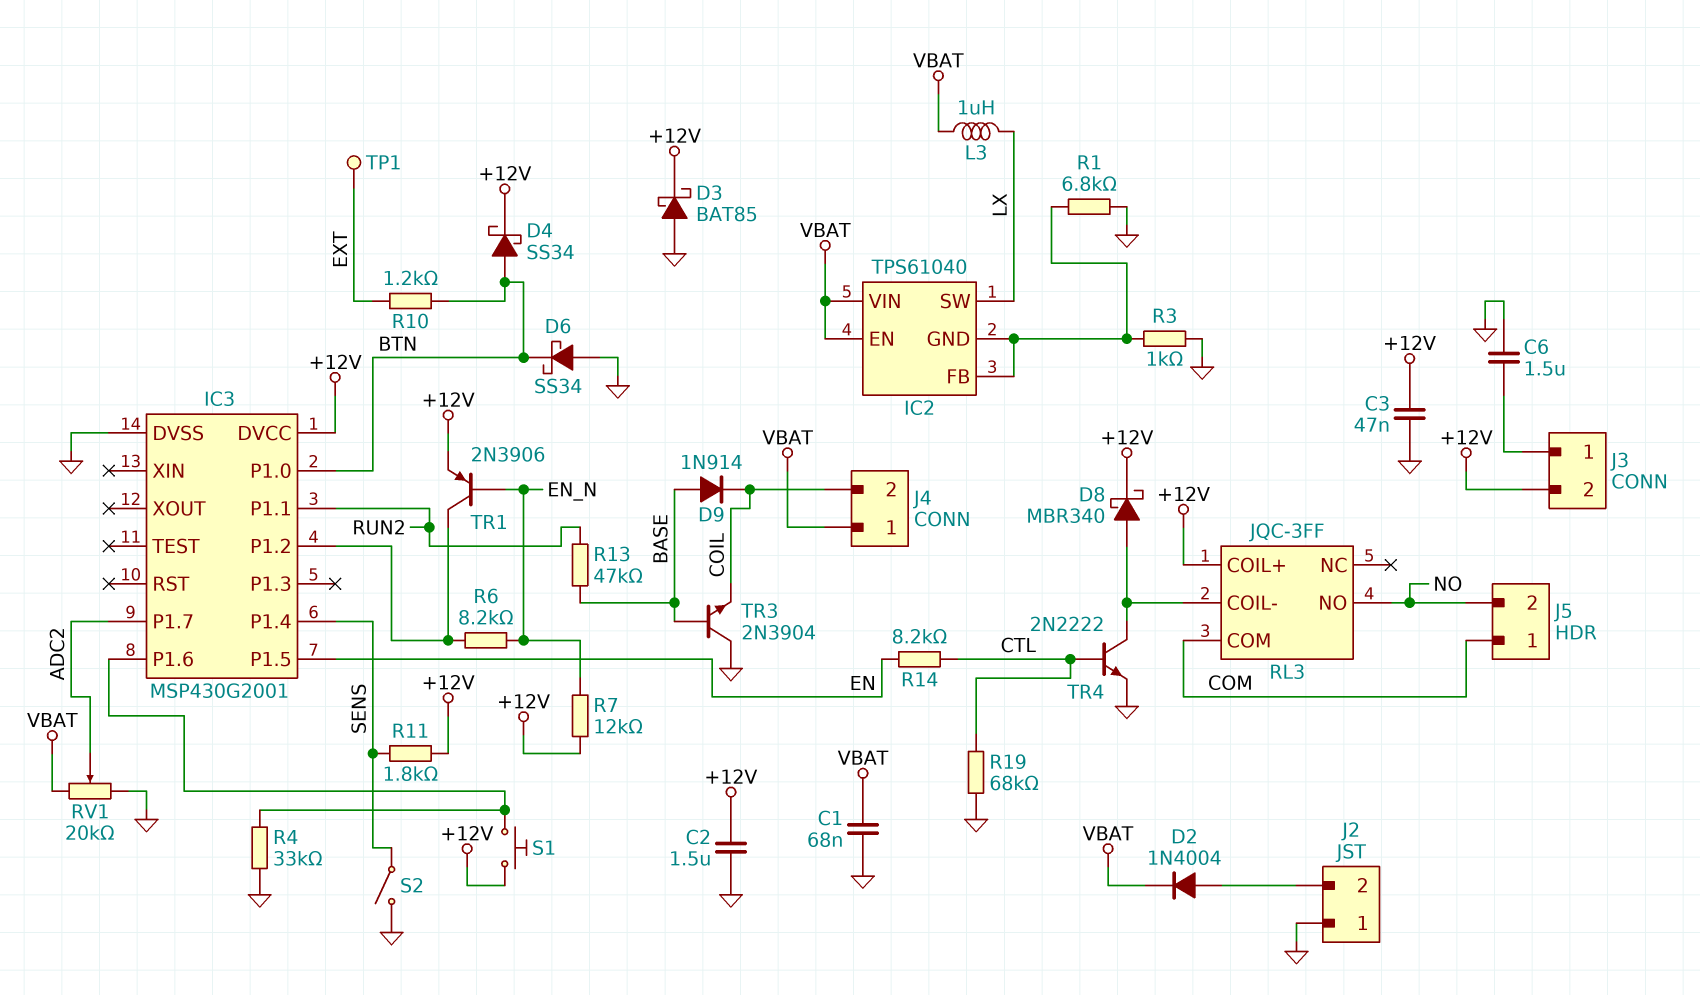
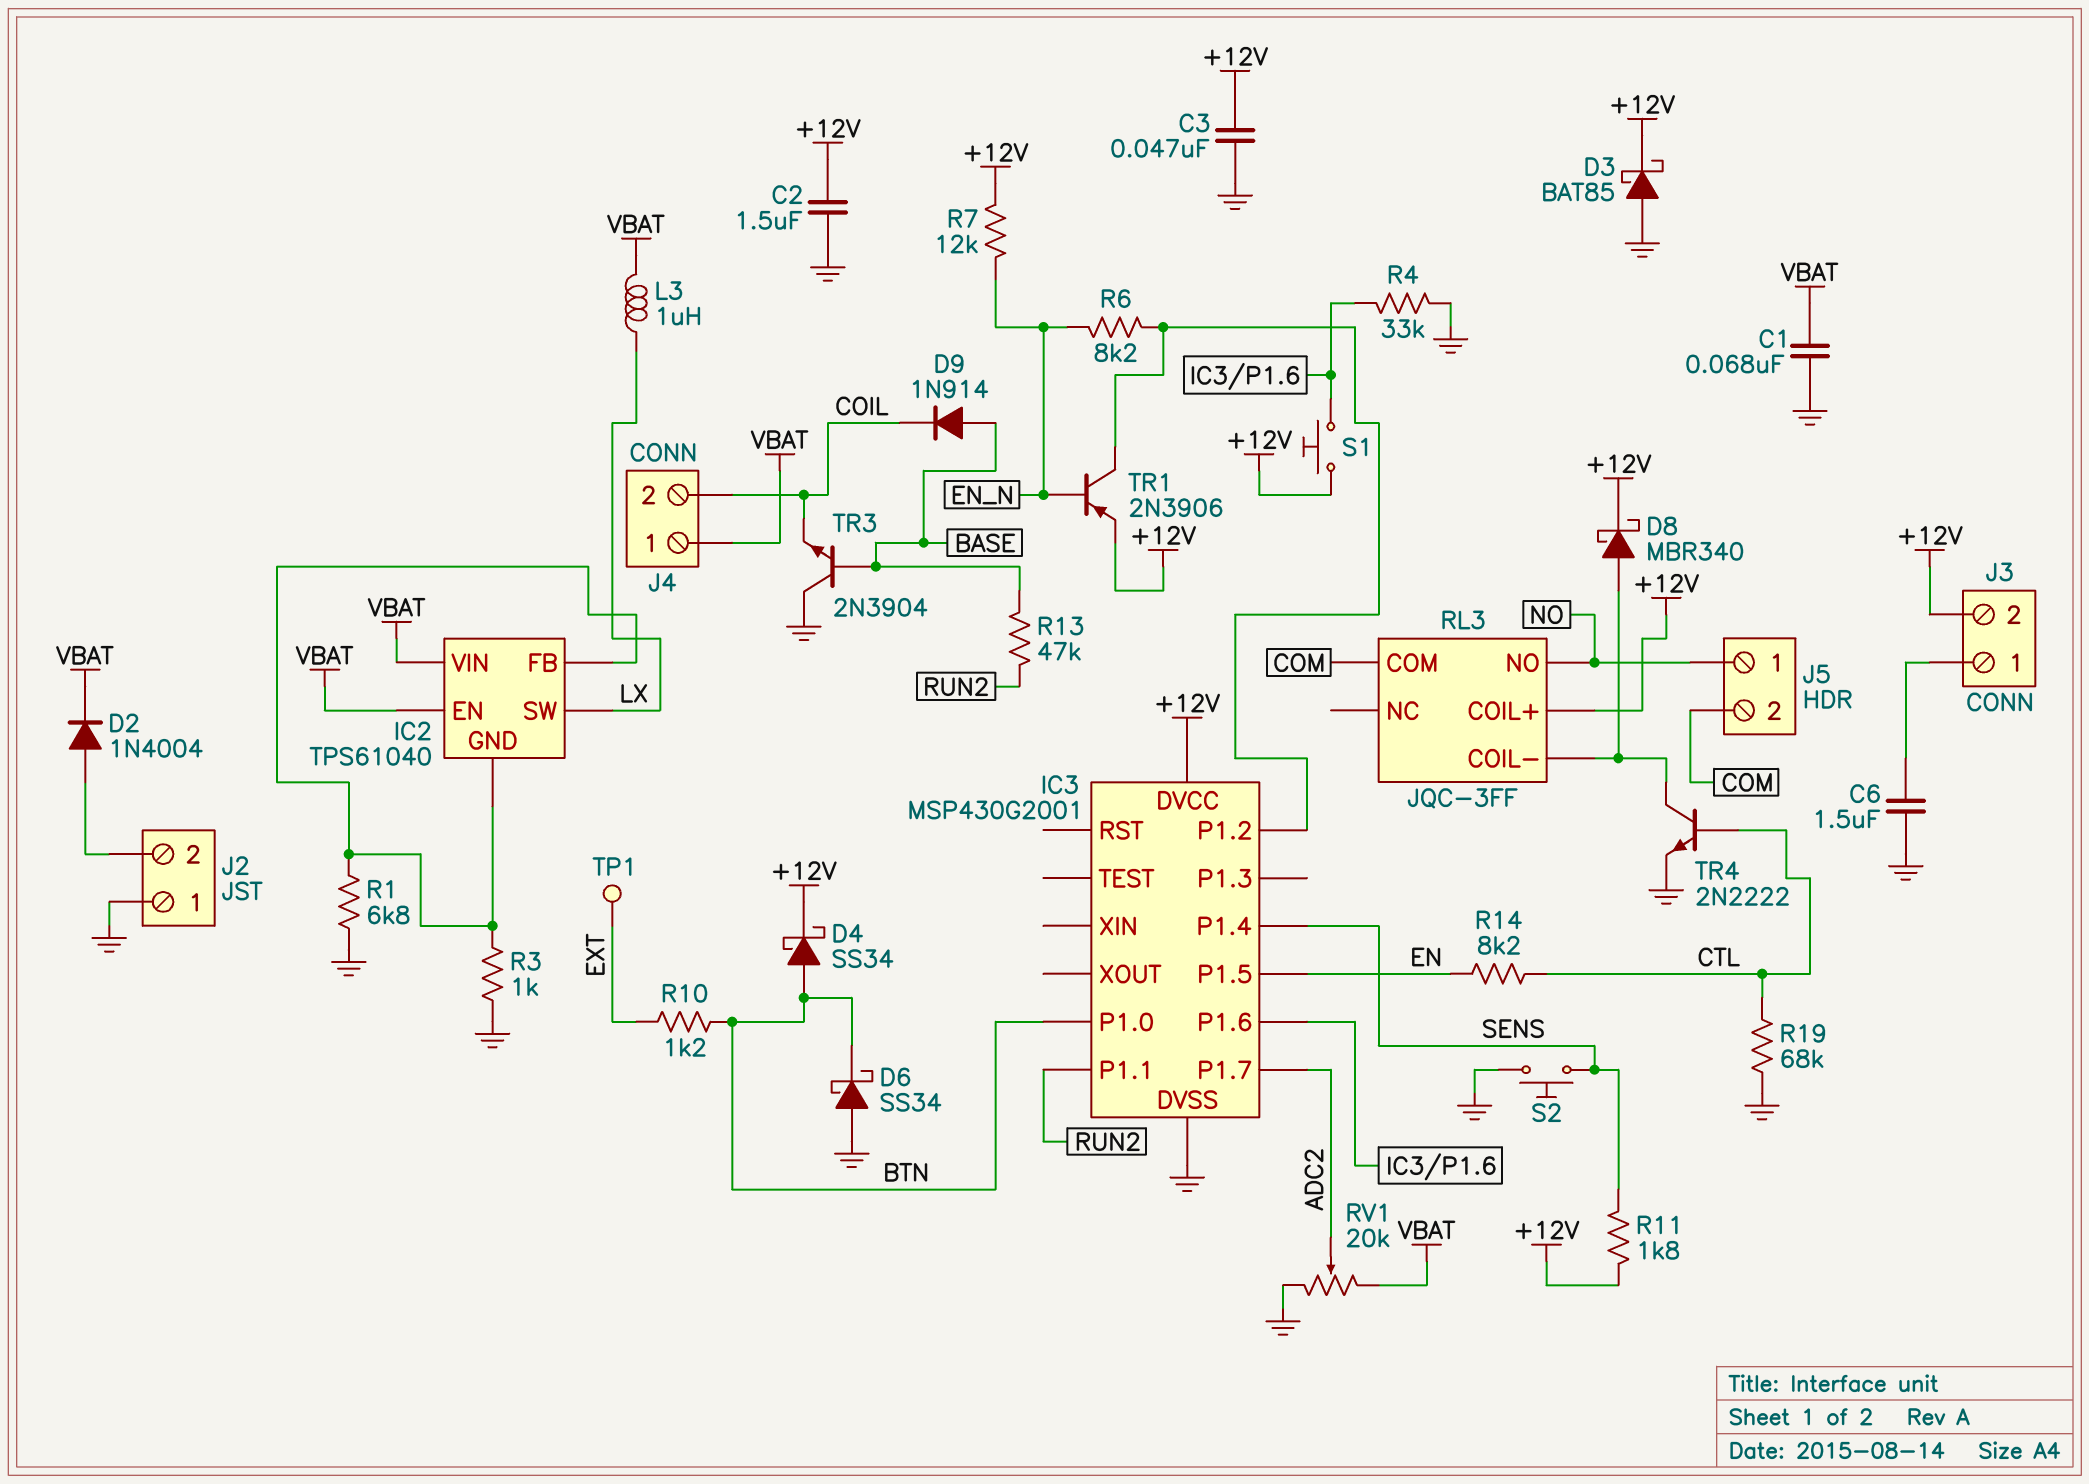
J5 pin 1: COM -> NO
J5 pin 2: NO -> COM
S2: switch (GND, SENS) -> button (GND, SENS)

